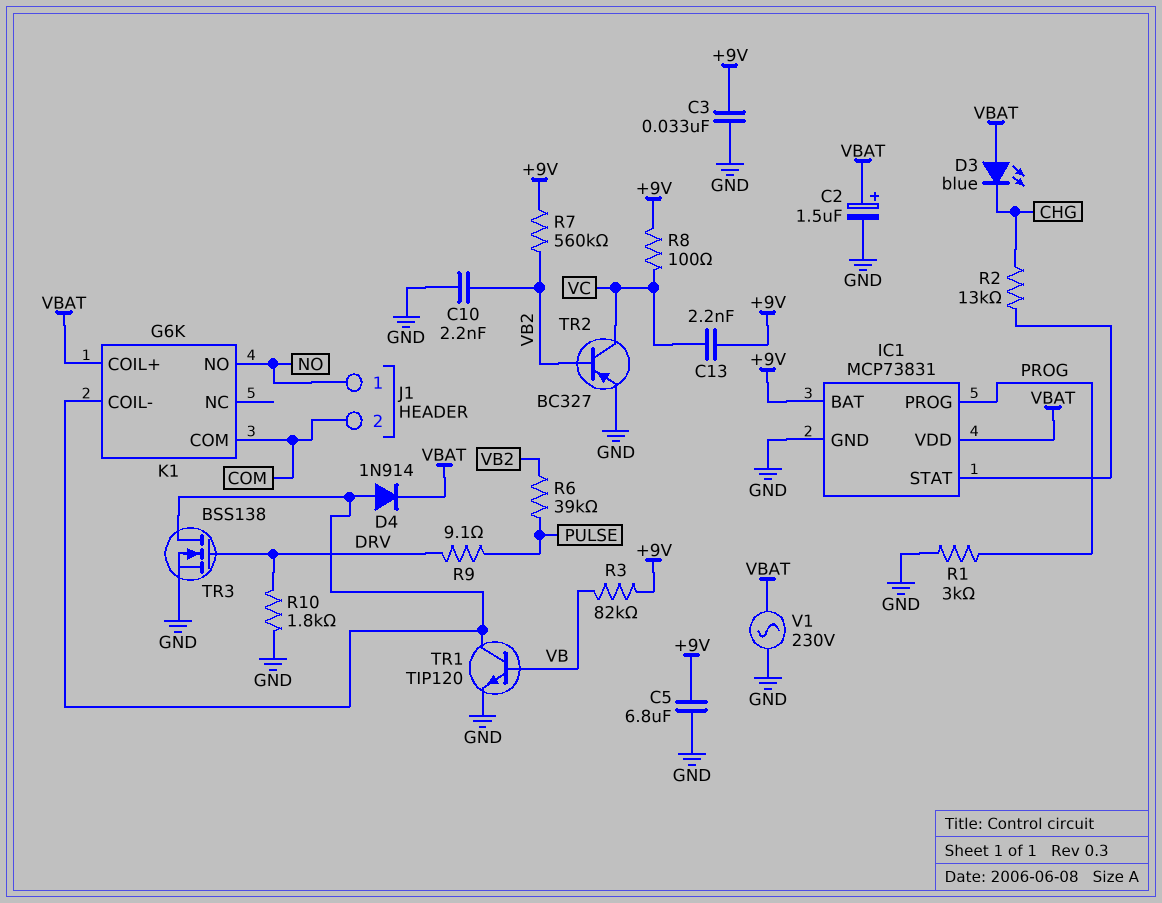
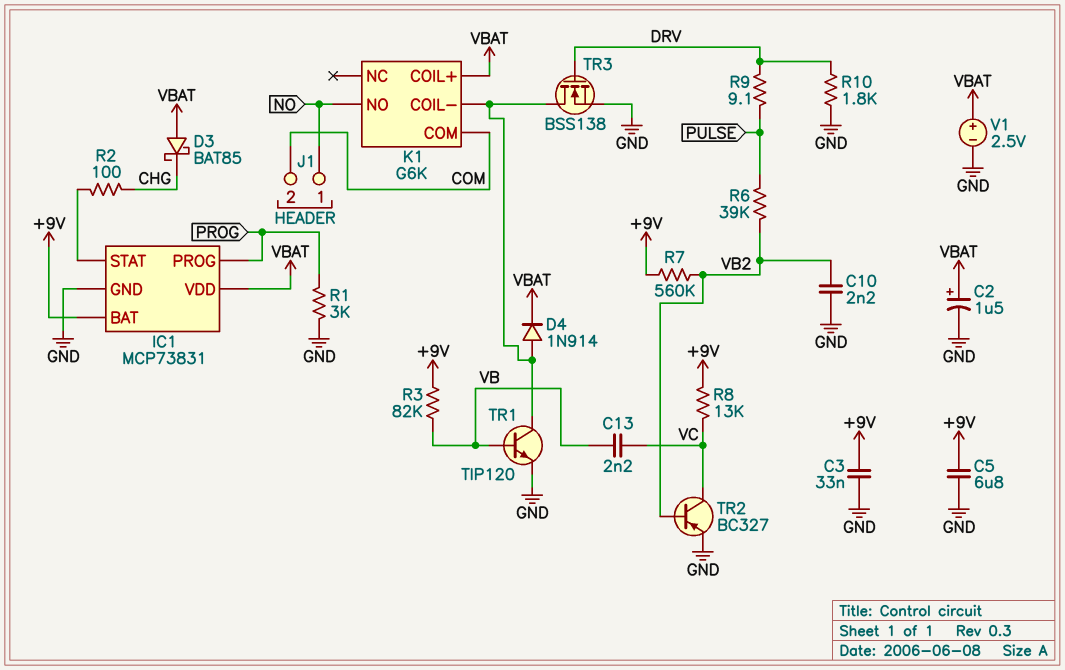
C13: 2.2nF (+9V, VC) -> 2.2nF (VB, VC)
D3: LED blue (A VBAT, K CHG) -> schottky BAT85 (A VBAT, K CHG)
R2: 13k (CHG, IC1/STAT) -> 100 (CHG, IC1/STAT)
R8: 100 (+9V, VC) -> 13k (+9V, VC)
V1: AC 230V (GND, VBAT) -> 2.5V (plus VBAT, minus GND)

